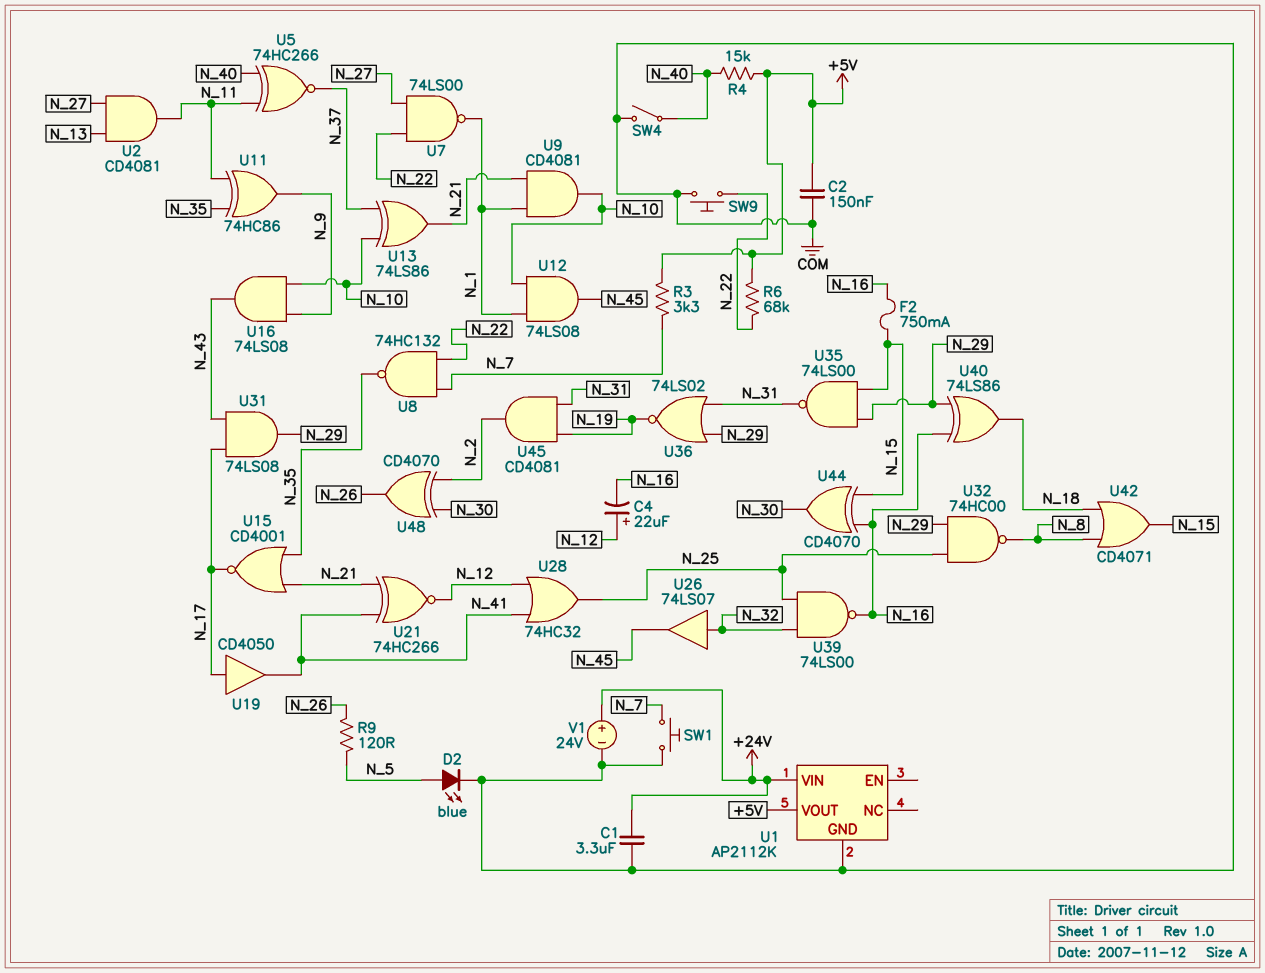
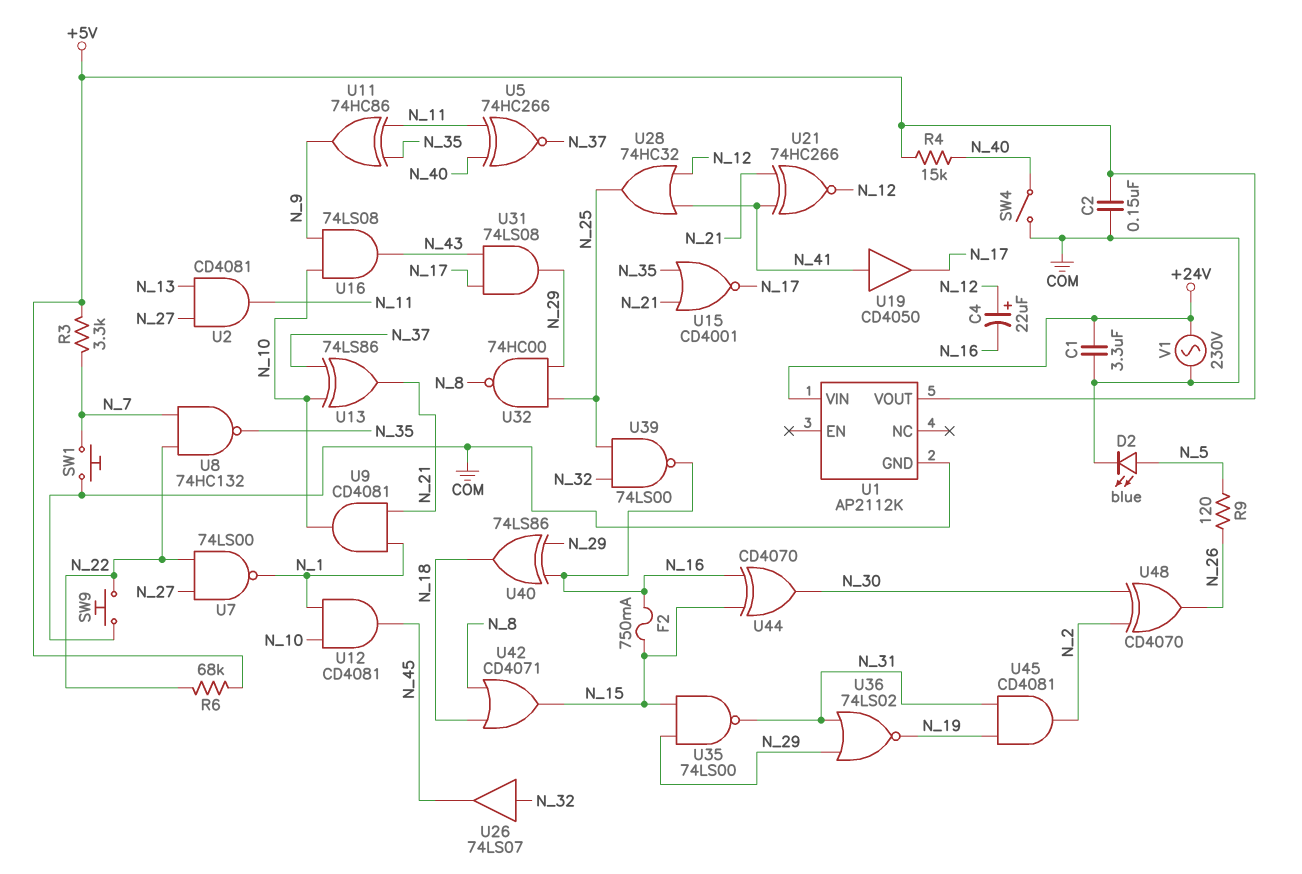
U12: AND 74LS08 (in N_1, in N_10, out N_45) -> AND CD4081 (in N_1, in N_10, out N_45)
U19: buffer CD4050 (in N_17, out N_41) -> buffer CD4050 (in N_41, out N_17)
V1: 24V (plus +24V, minus COM) -> AC 230V (+24V, COM)

